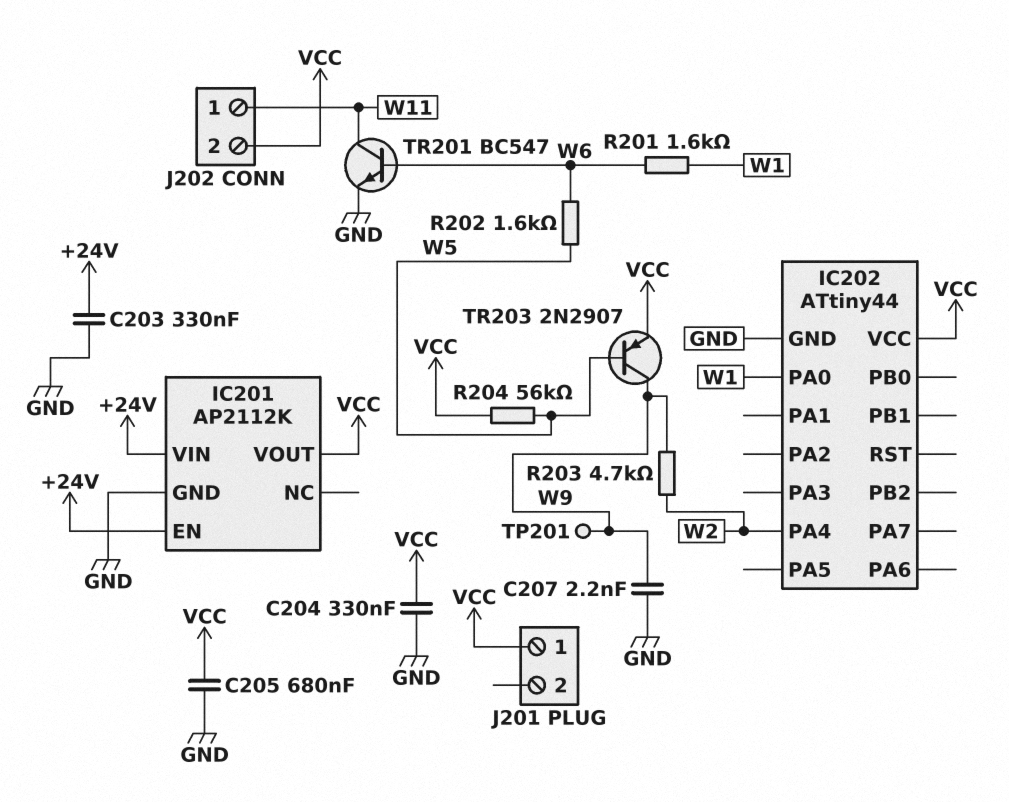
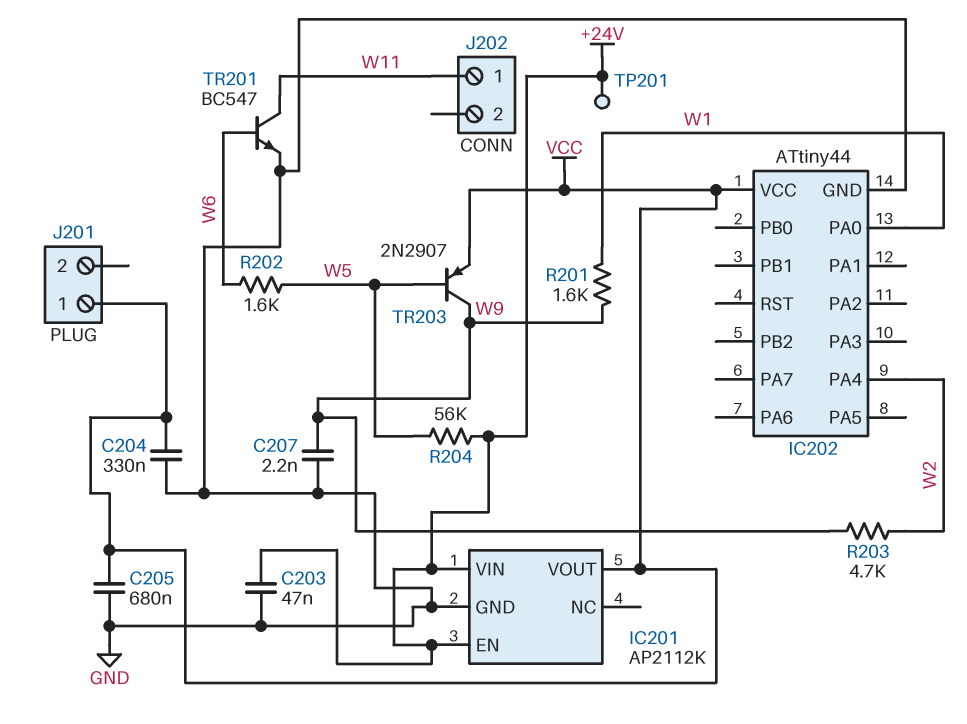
C203: 330nF (+24V, GND) -> 47nF (+24V, GND)
J202 pin 2: VCC -> none
R201: 1.6k (W1, W6) -> 1.6k (W1, W9)
R204: 56k (VCC, W5) -> 56k (+24V, W5)
TP201: test point (W9) -> test point (+24V)

